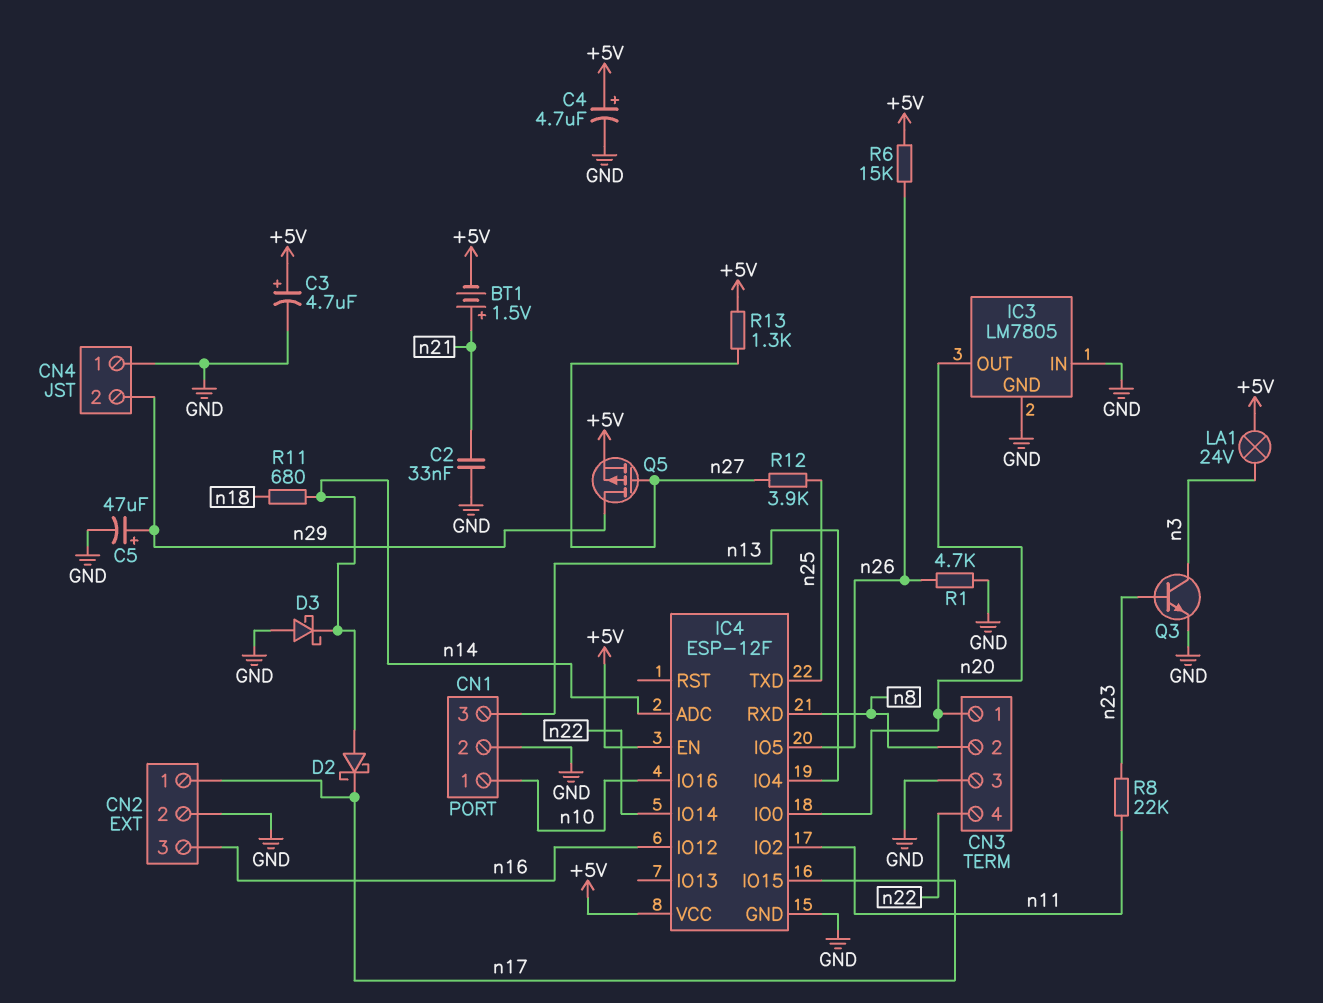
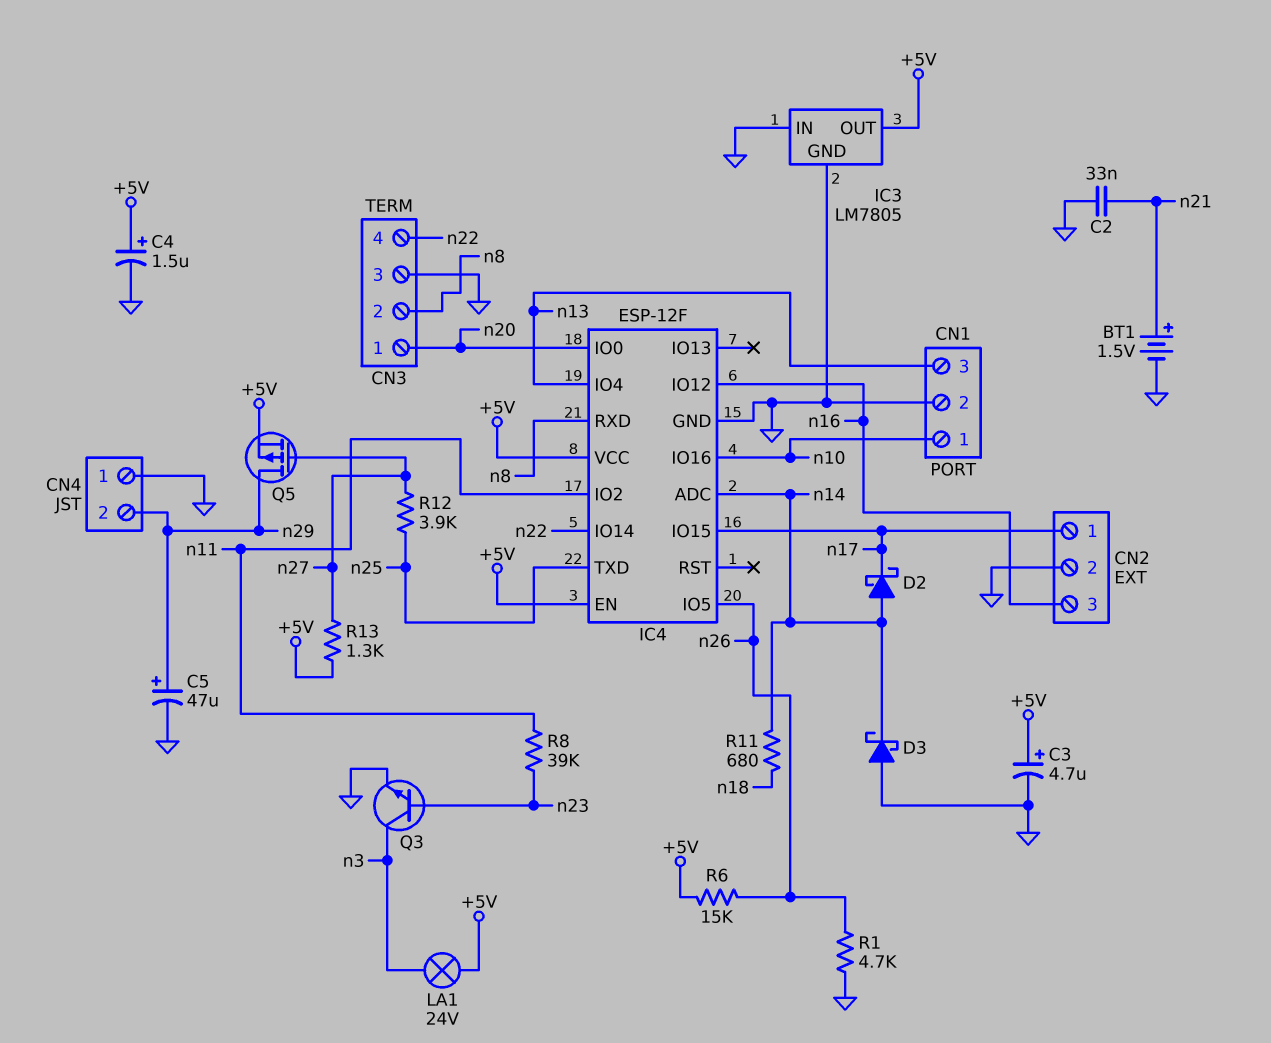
BT1: 1.5V (plus n21, minus +5V) -> 1.5V (plus n21, minus GND)
C4: 4.7uF (plus +5V, minus GND) -> 1.5uF (plus +5V, minus GND)
IC3 pin OUT: n20 -> +5V
R8: 22k (n11, n23) -> 39k (n11, n23)

